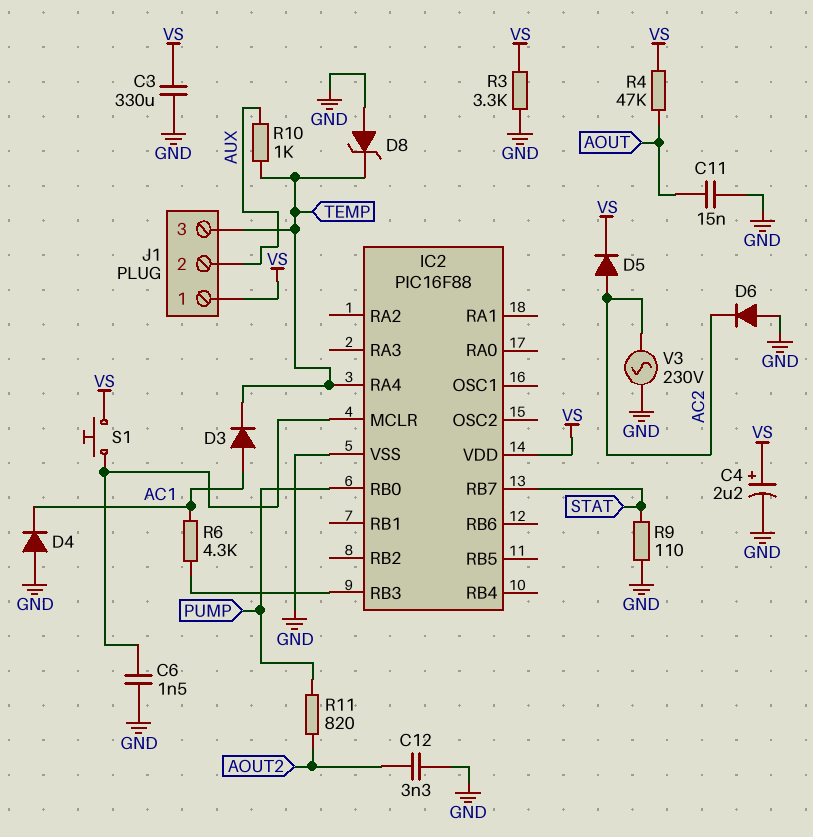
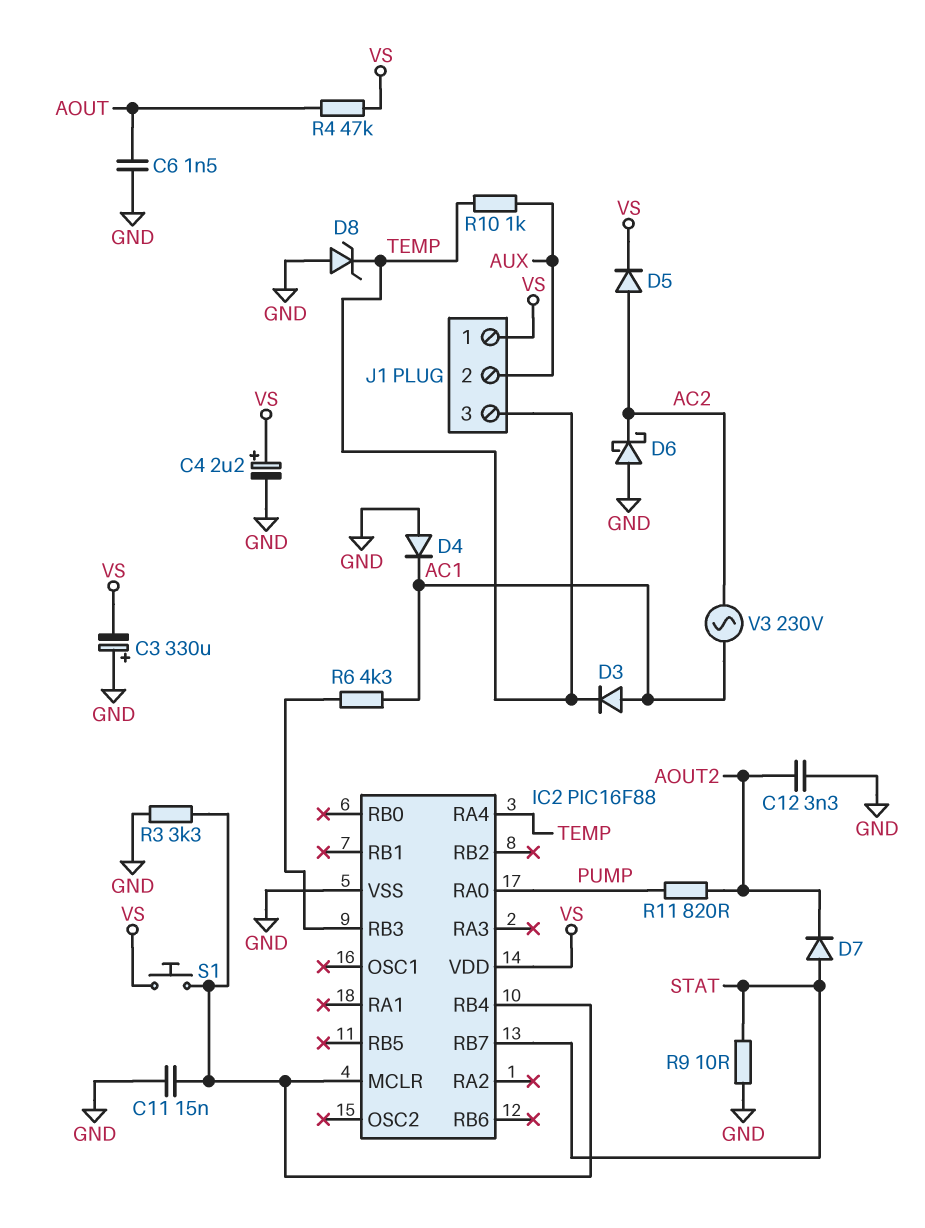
C3: 330uF (GND, VS) -> 330uF (plus GND, minus VS)
C6: 1.5nF (GND, IC2/MCLR) -> 1.5nF (AOUT, GND)
C11: 15nF (AOUT, GND) -> 15nF (GND, IC2/MCLR)
D6: diode (A GND, K AC2) -> schottky (A GND, K AC2)
D7: none -> diode (A STAT, K AOUT2)
IC2 pin RA0: none -> PUMP
IC2 pin RB0: PUMP -> none
IC2 pin RB4: none -> IC2/MCLR
R3: 3.3k (GND, VS) -> 3.3k (GND, IC2/MCLR)
R9: 110 (GND, STAT) -> 10 (GND, STAT)
V3: AC 230V (AC2, GND) -> AC 230V (AC1, AC2)

